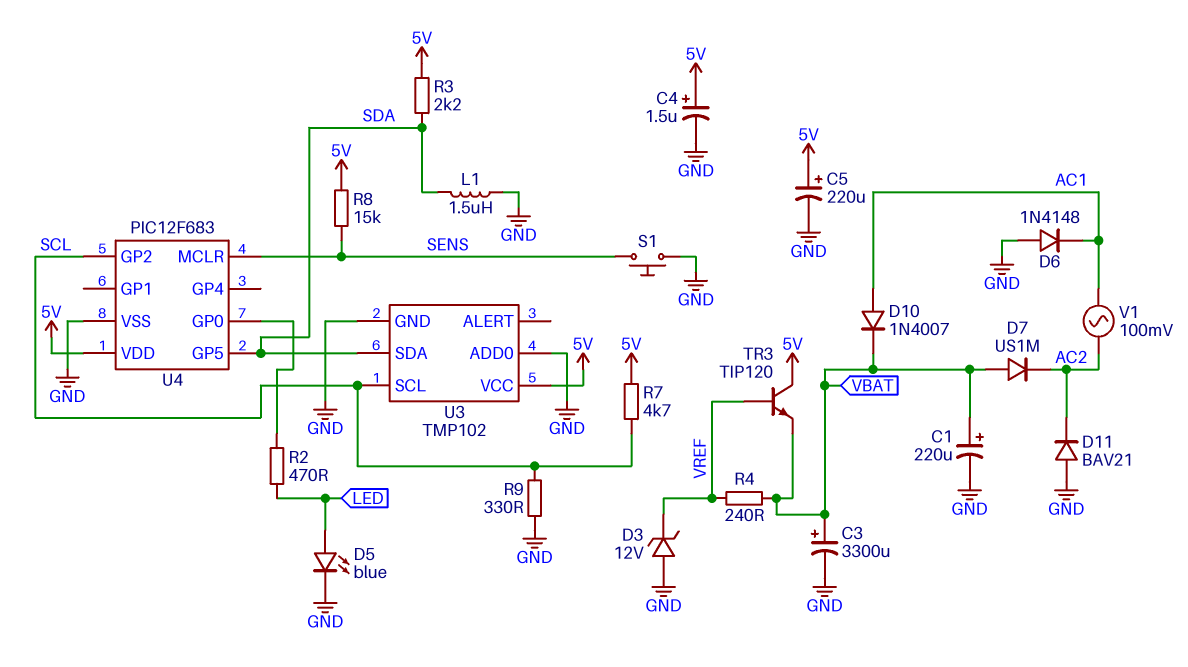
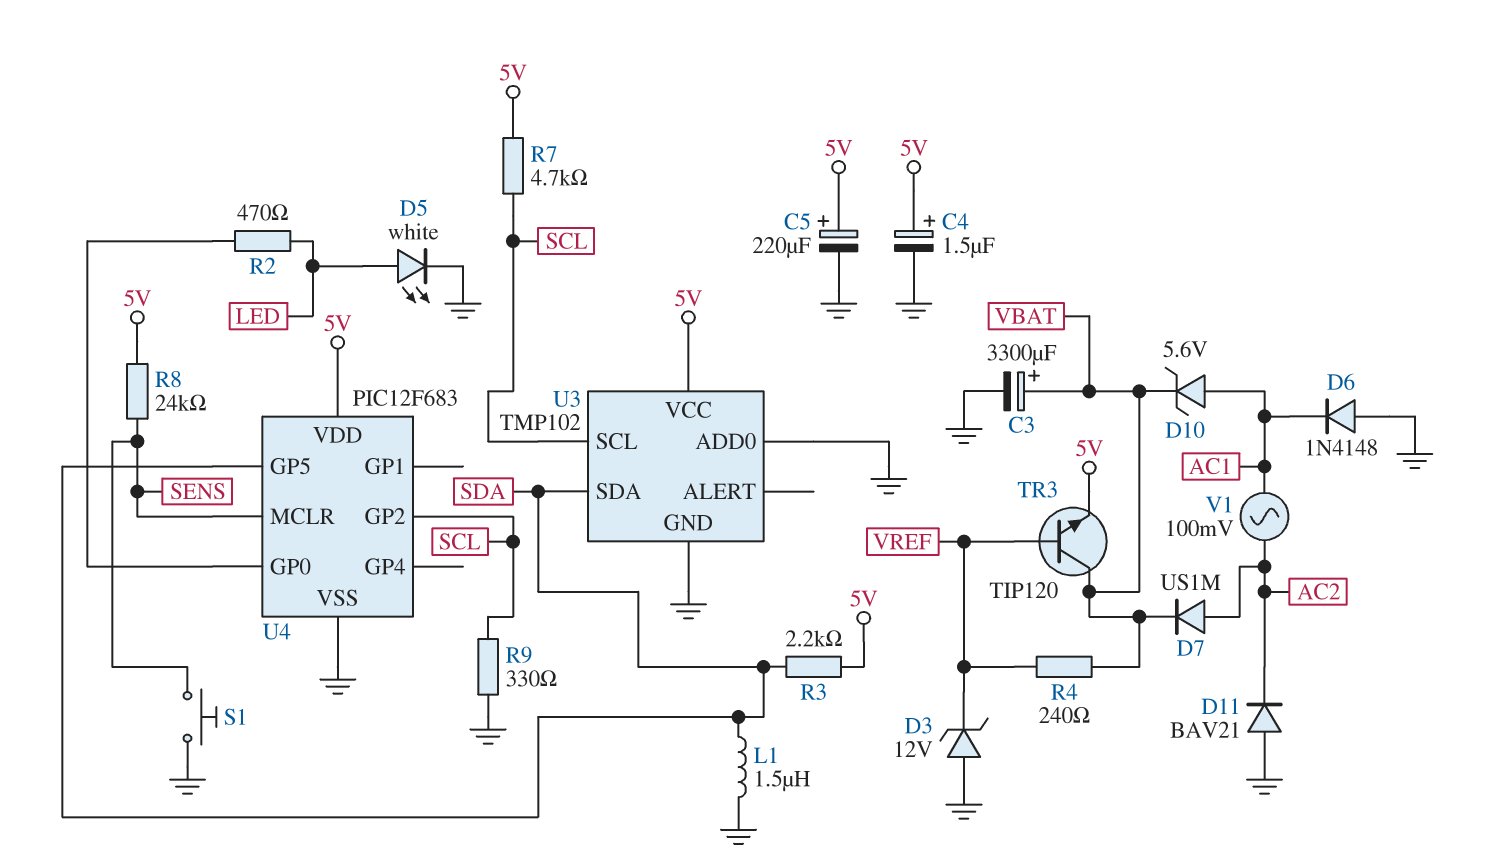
C1: 220uF (plus VBAT, minus GND) -> none
D5: LED blue (A LED, K GND) -> LED white (A LED, K GND)
D7: diode US1M (A VBAT, K AC2) -> diode US1M (A AC2, K VBAT)
D10: diode 1N4007 (A AC1, K VBAT) -> zener 5.6V (A AC1, K VBAT)
R8: 15k (5V, SENS) -> 24k (5V, SENS)
TR3: NPN TIP120 (B VREF, C 5V, E VBAT) -> NPN TIP120 (B VREF, C VBAT, E 5V)

